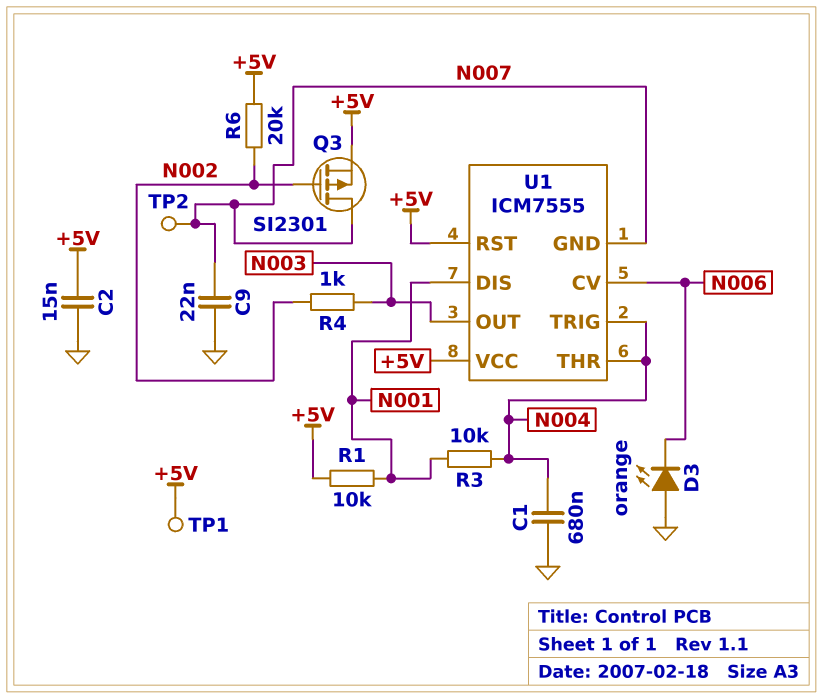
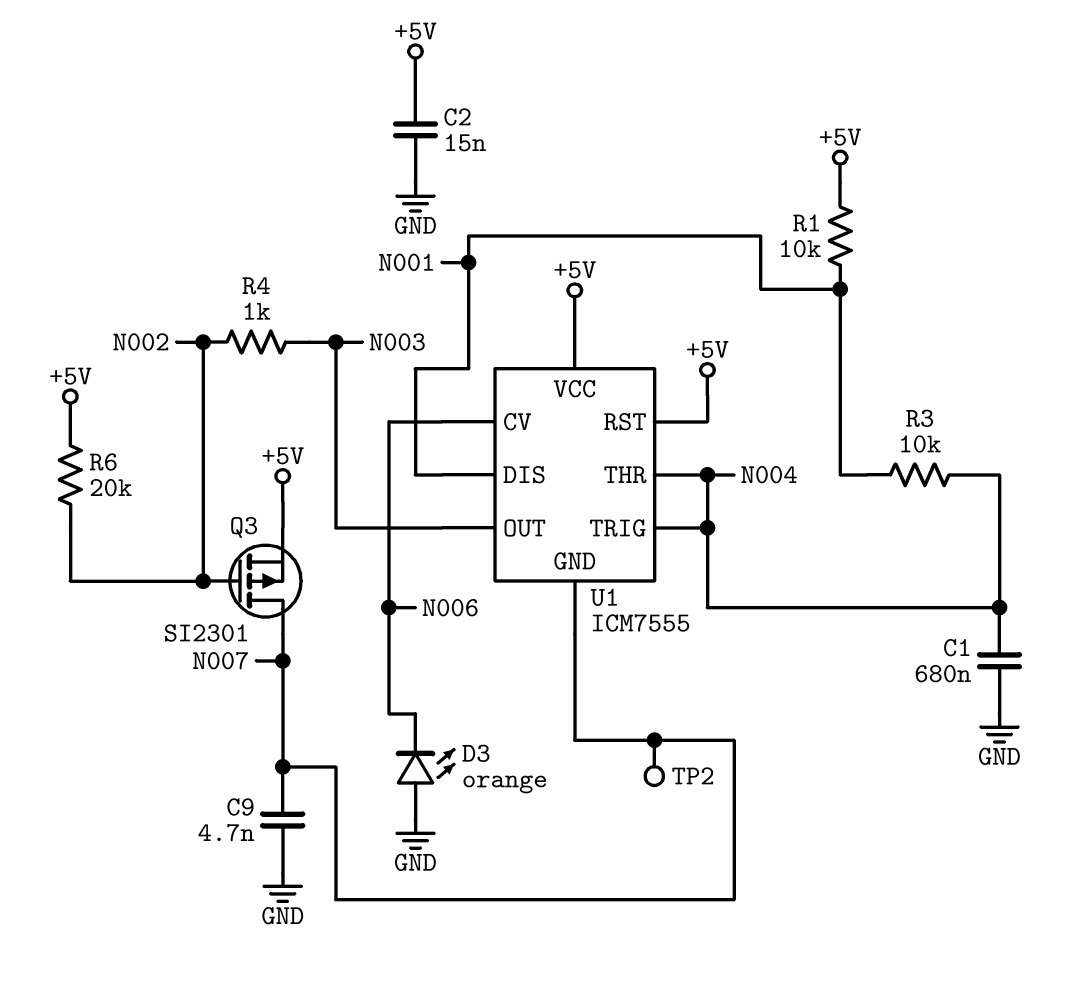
C9: 22nF (GND, N007) -> 4.7nF (GND, N007)
TP1: test point (+5V) -> none

